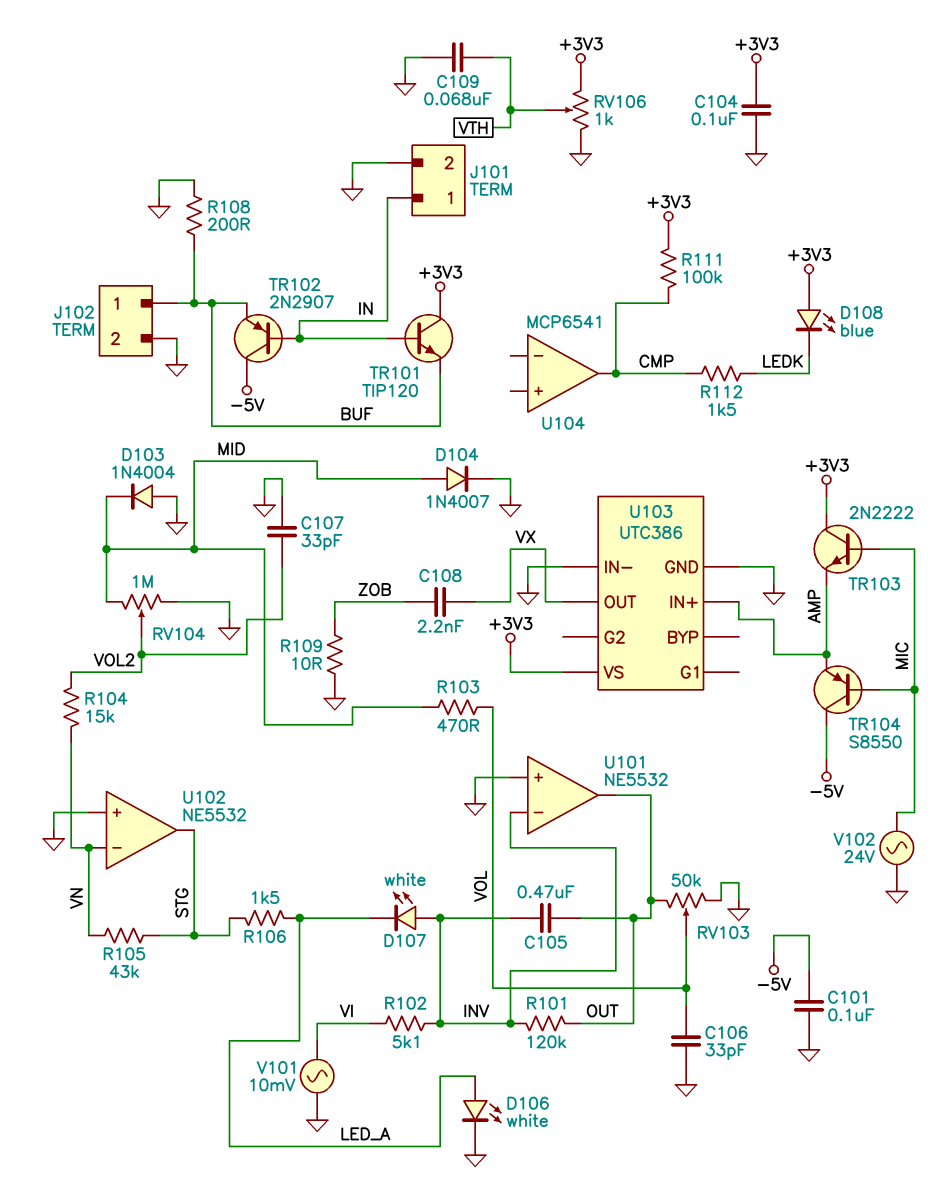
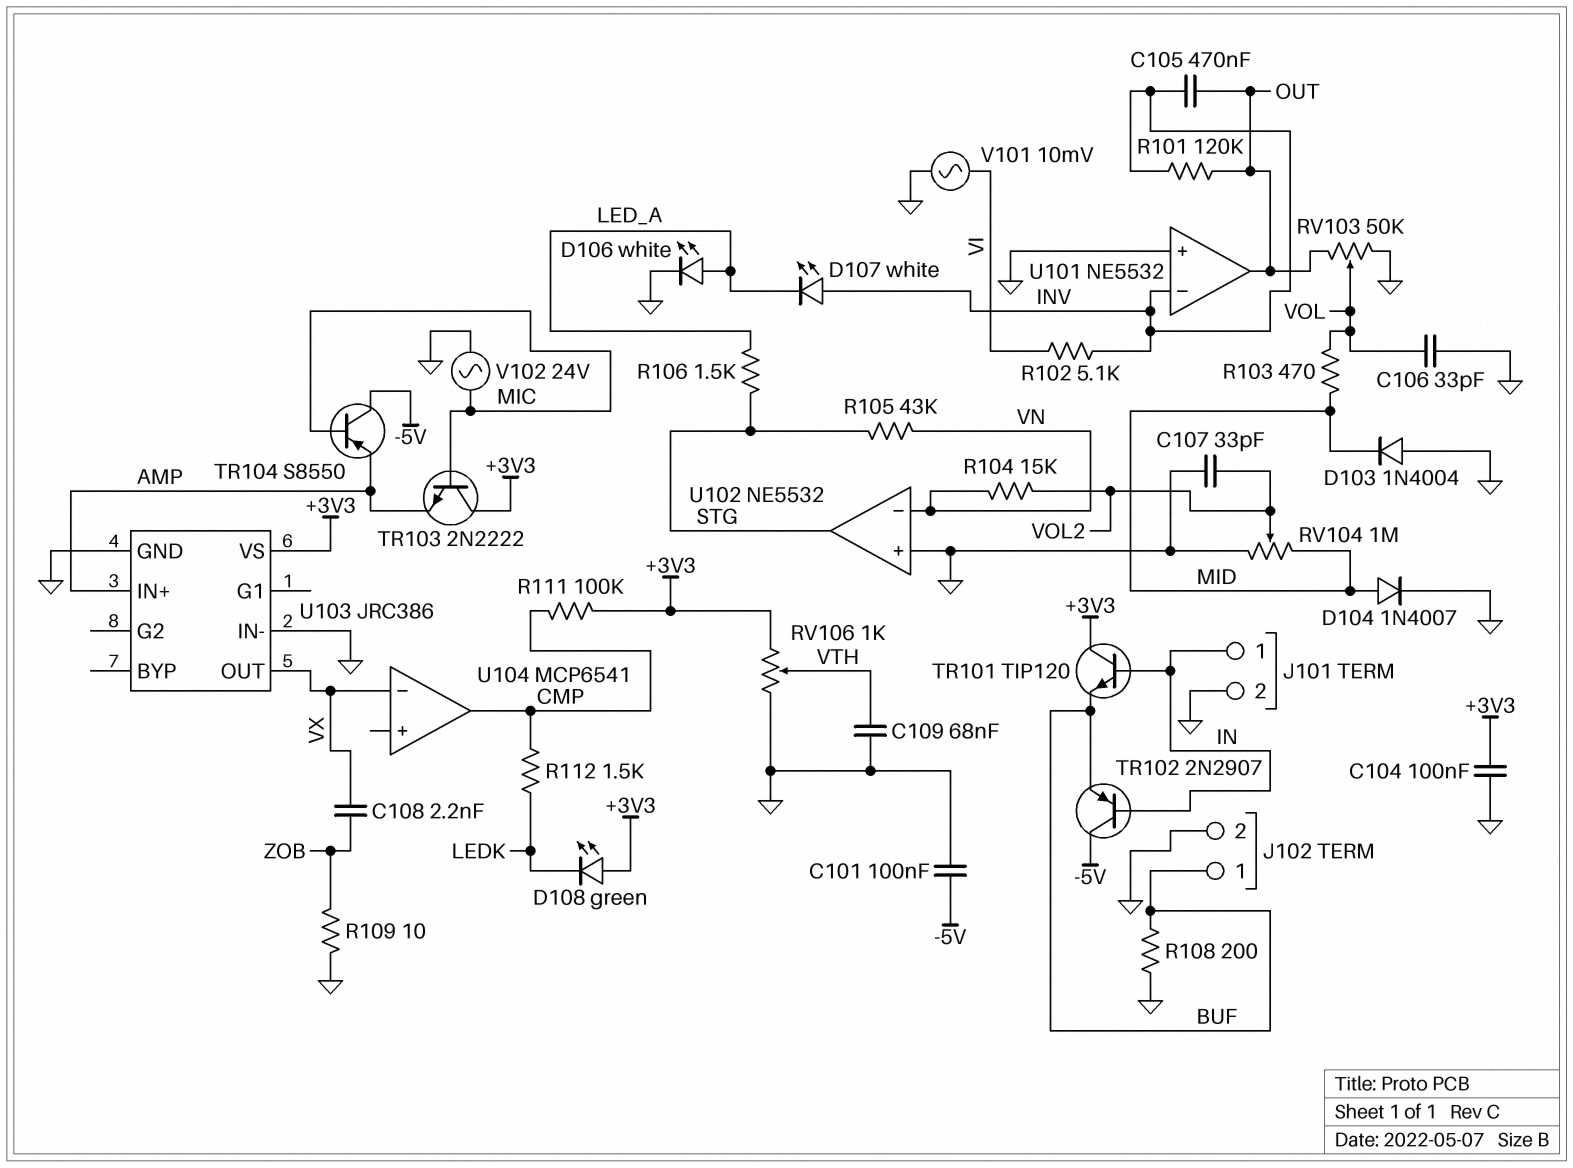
D108: LED blue (A +3V3, K LEDK) -> LED green (A +3V3, K LEDK)
U103: UTC386 -> JRC386
U104 pin in-: none -> VX

